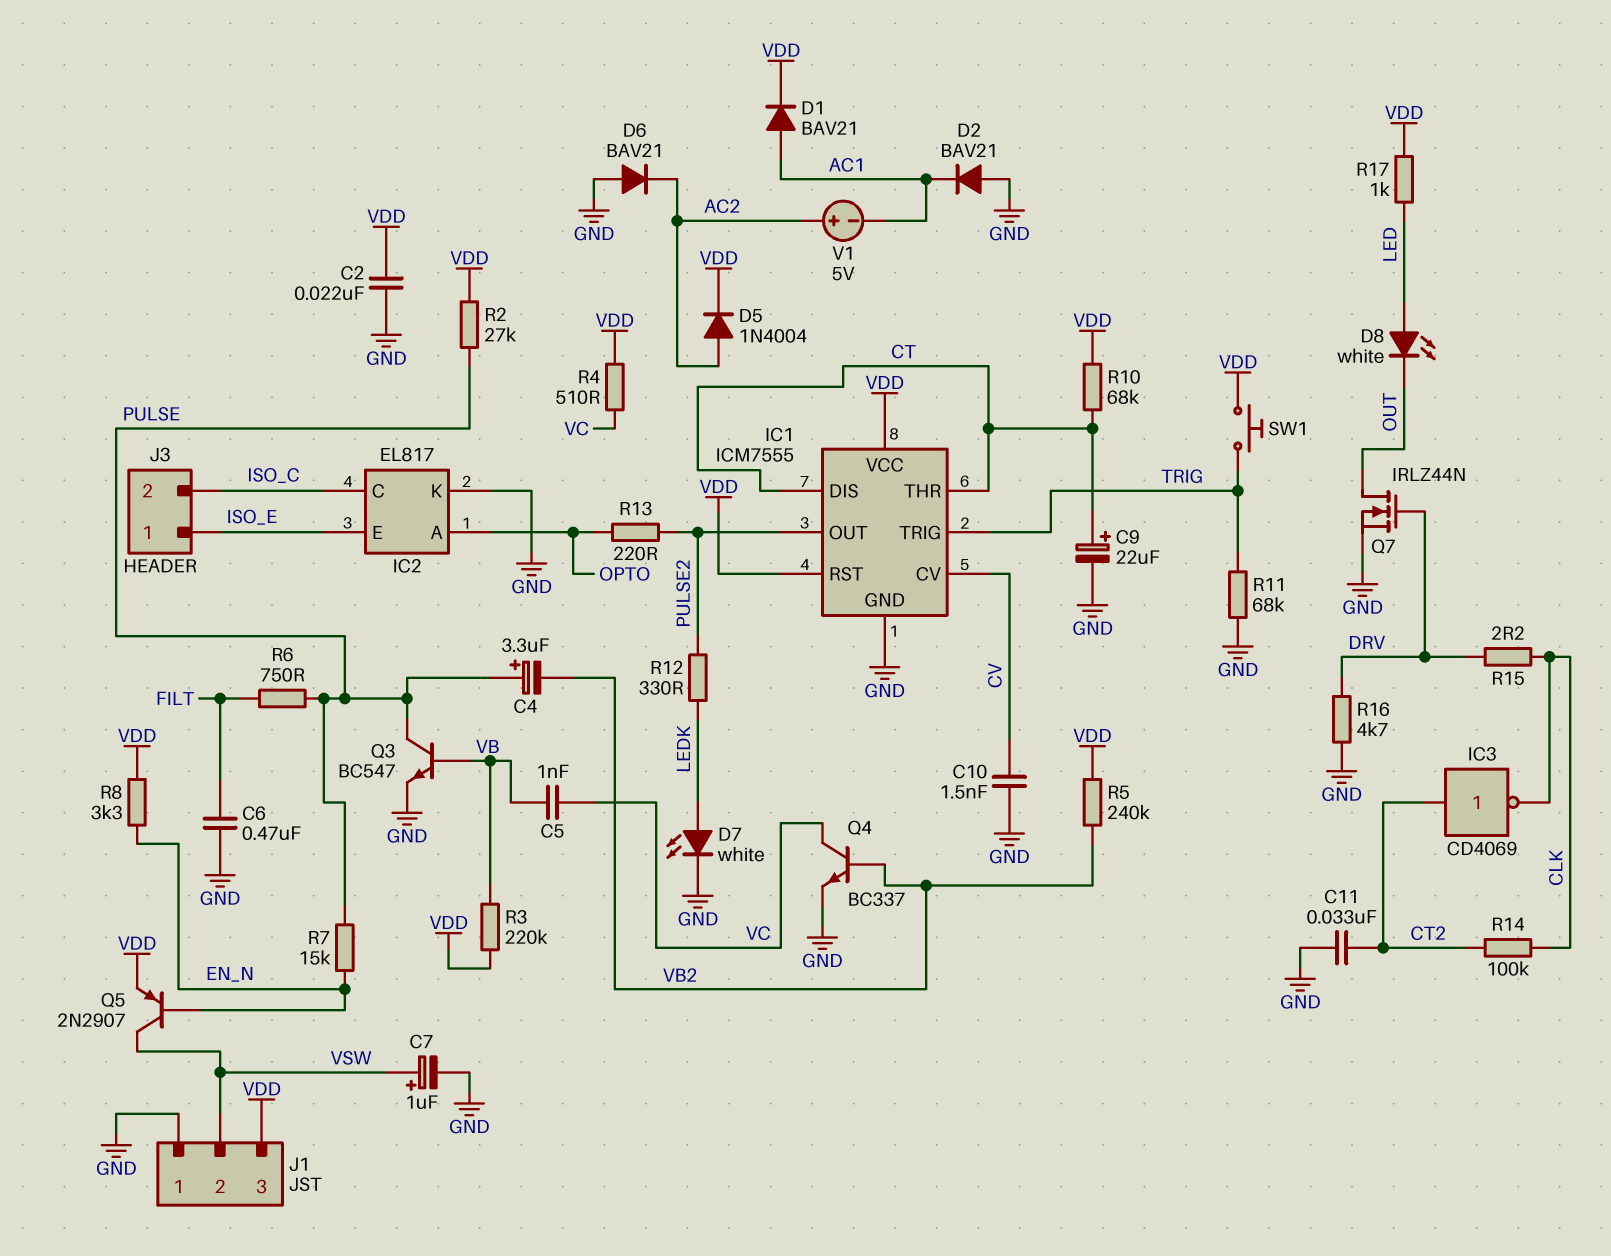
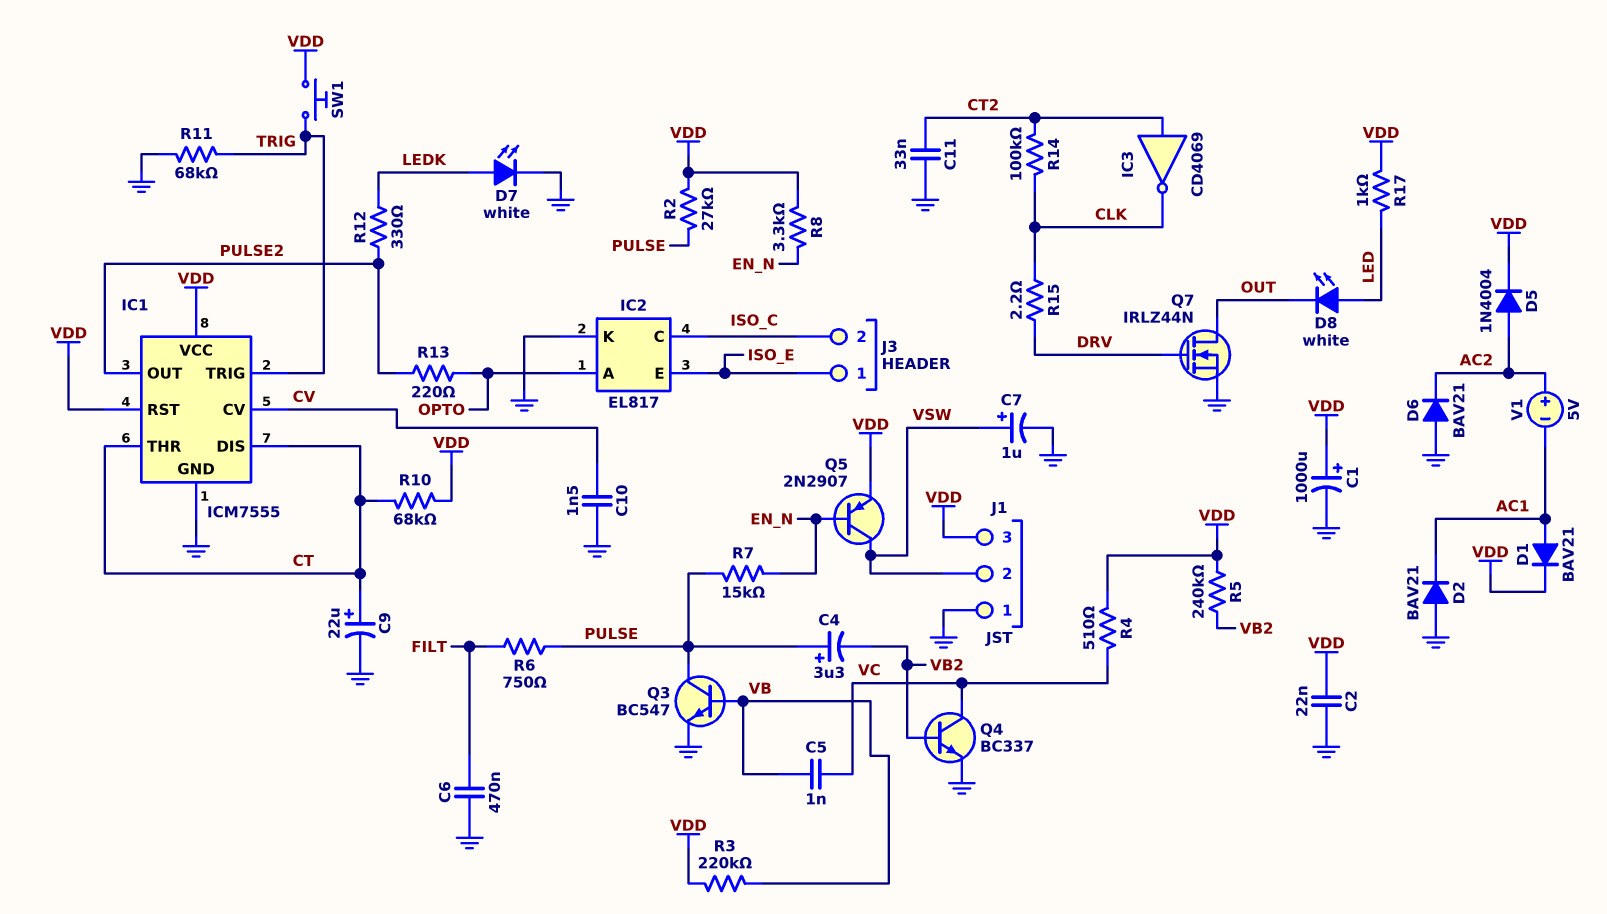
C1: none -> 1000uF (plus VDD, minus GND)
R16: 4.7k (DRV, GND) -> none

